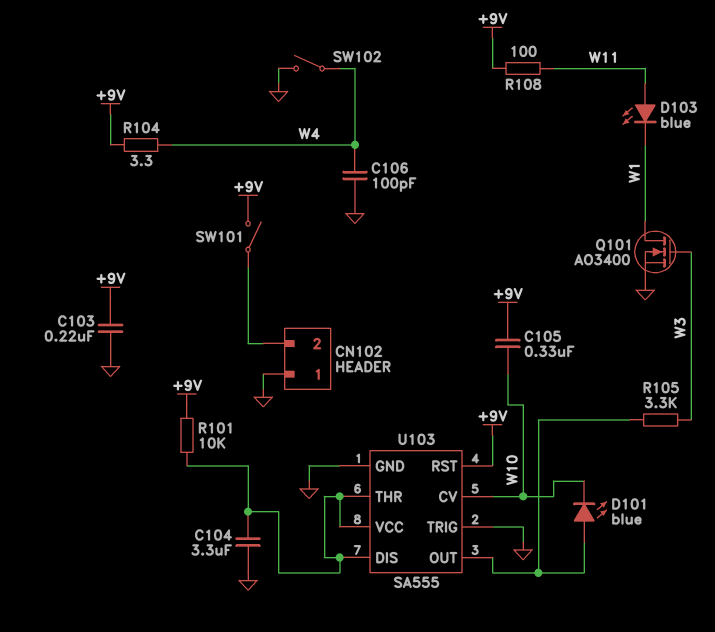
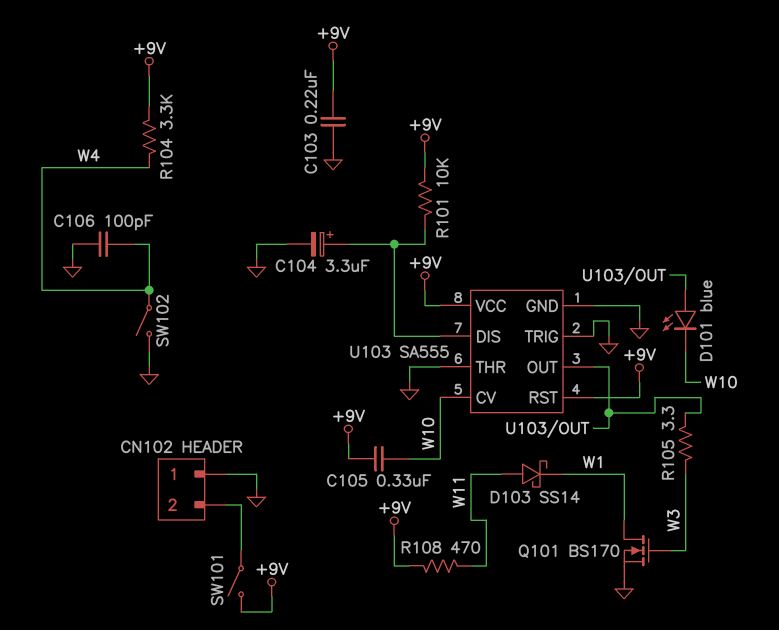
C104: 3.3uF (GND, U103/DIS) -> 3.3uF (plus U103/DIS, minus GND)
D103: LED blue (A W11, K W1) -> schottky SS14 (A W11, K W1)
Q101: NMOS AO3400 (G W3, D W1, S GND) -> NMOS BS170 (G W3, D W1, S GND)
R104: 3.3 (+9V, W4) -> 3.3k (+9V, W4)
R105: 3.3k (U103/OUT, W3) -> 3.3 (U103/OUT, W3)
R108: 100 (+9V, W11) -> 470 (+9V, W11)
U103 pin THR: U103/DIS -> GND
U103 pin VCC: U103/DIS -> +9V

